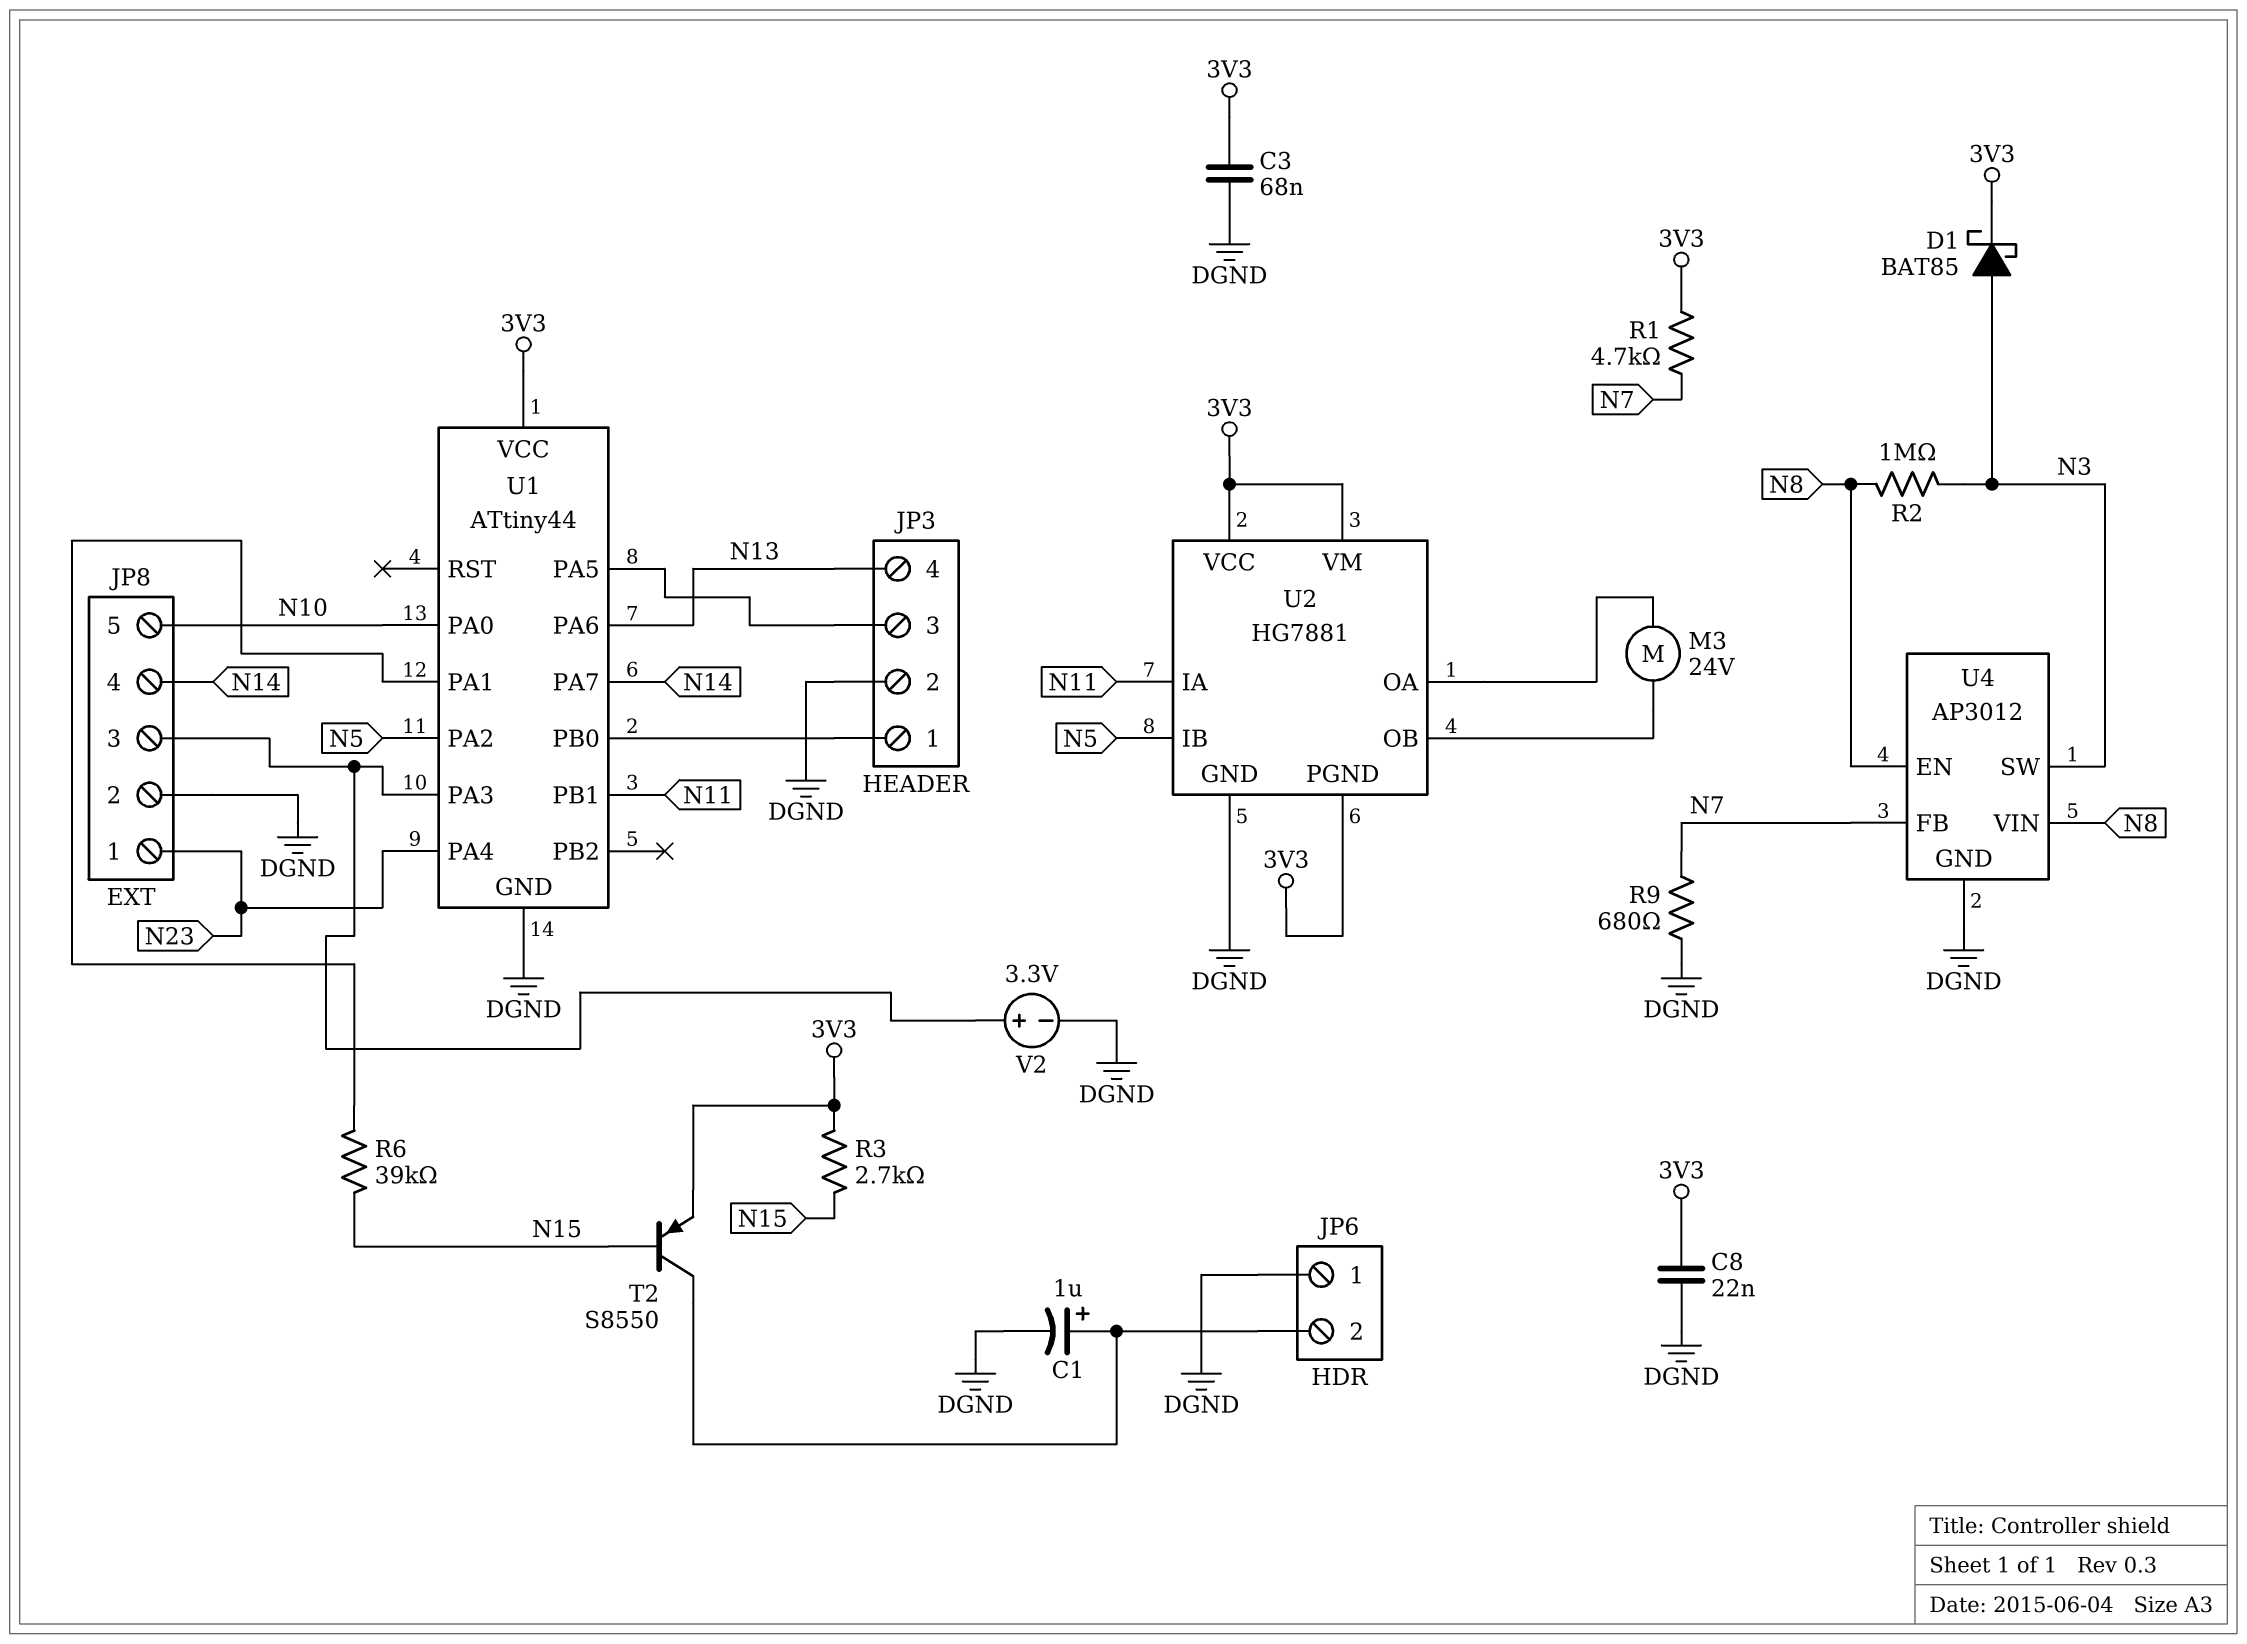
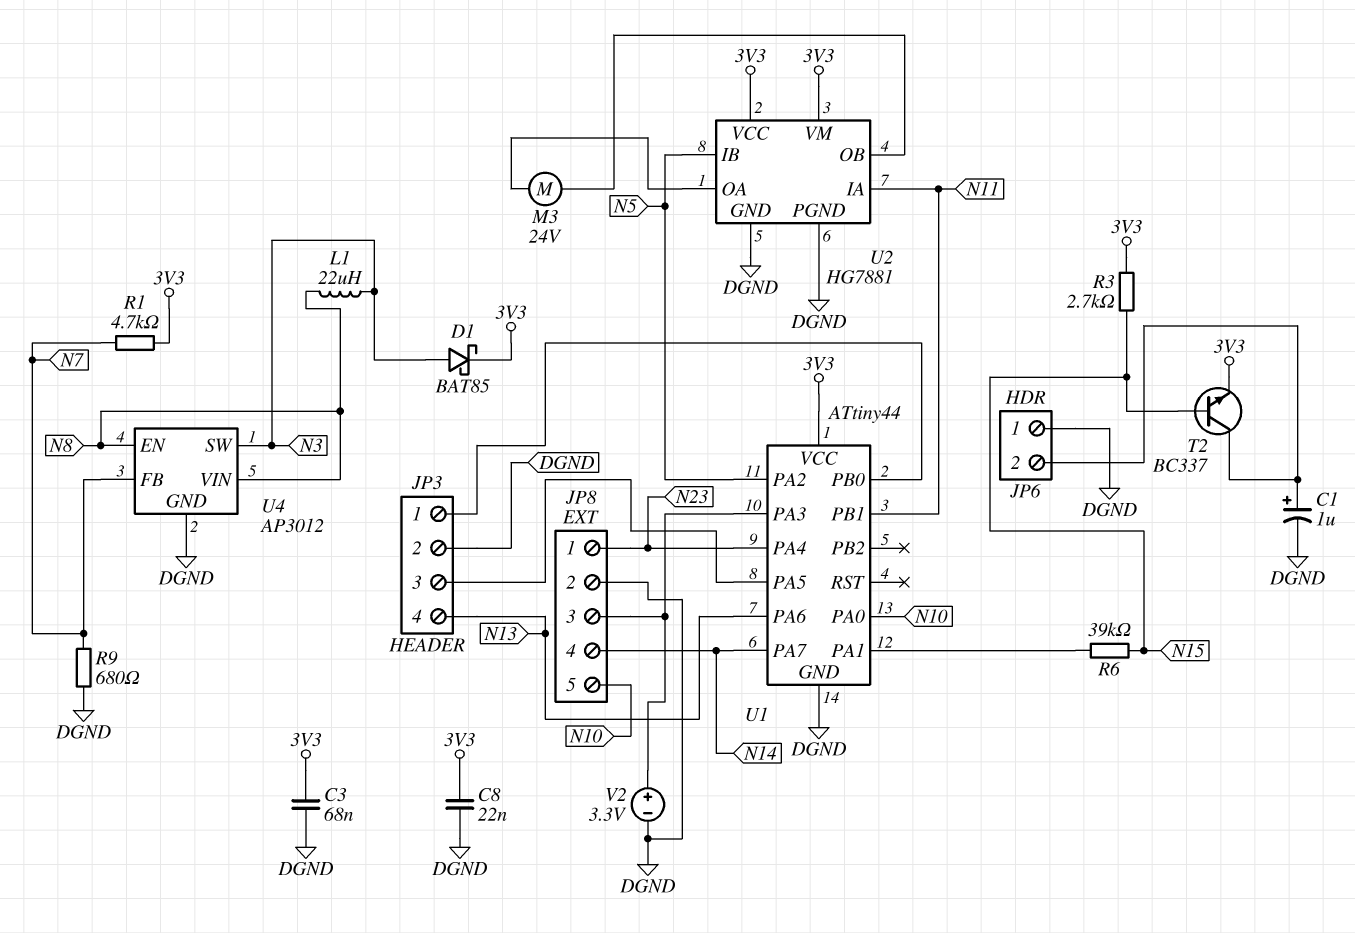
L1: none -> 22uH (N3, N8)
R2: 1M (N3, N8) -> none
T2: PNP S8550 (B N15, C JP6/2, E 3V3) -> NPN BC337 (B N15, C JP6/2, E 3V3)
U2 pin PGND: 3V3 -> DGND

